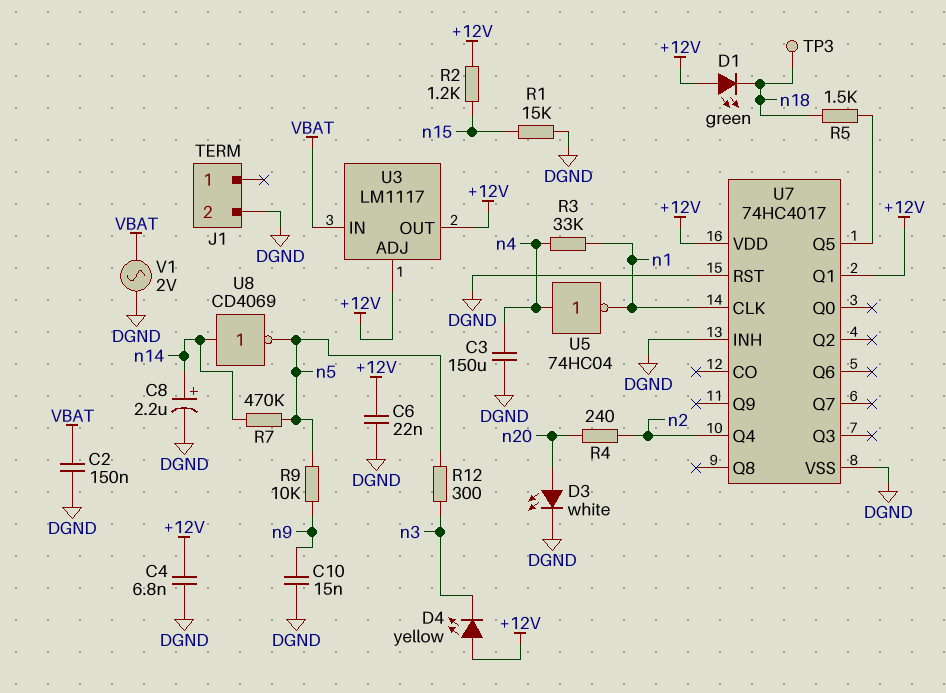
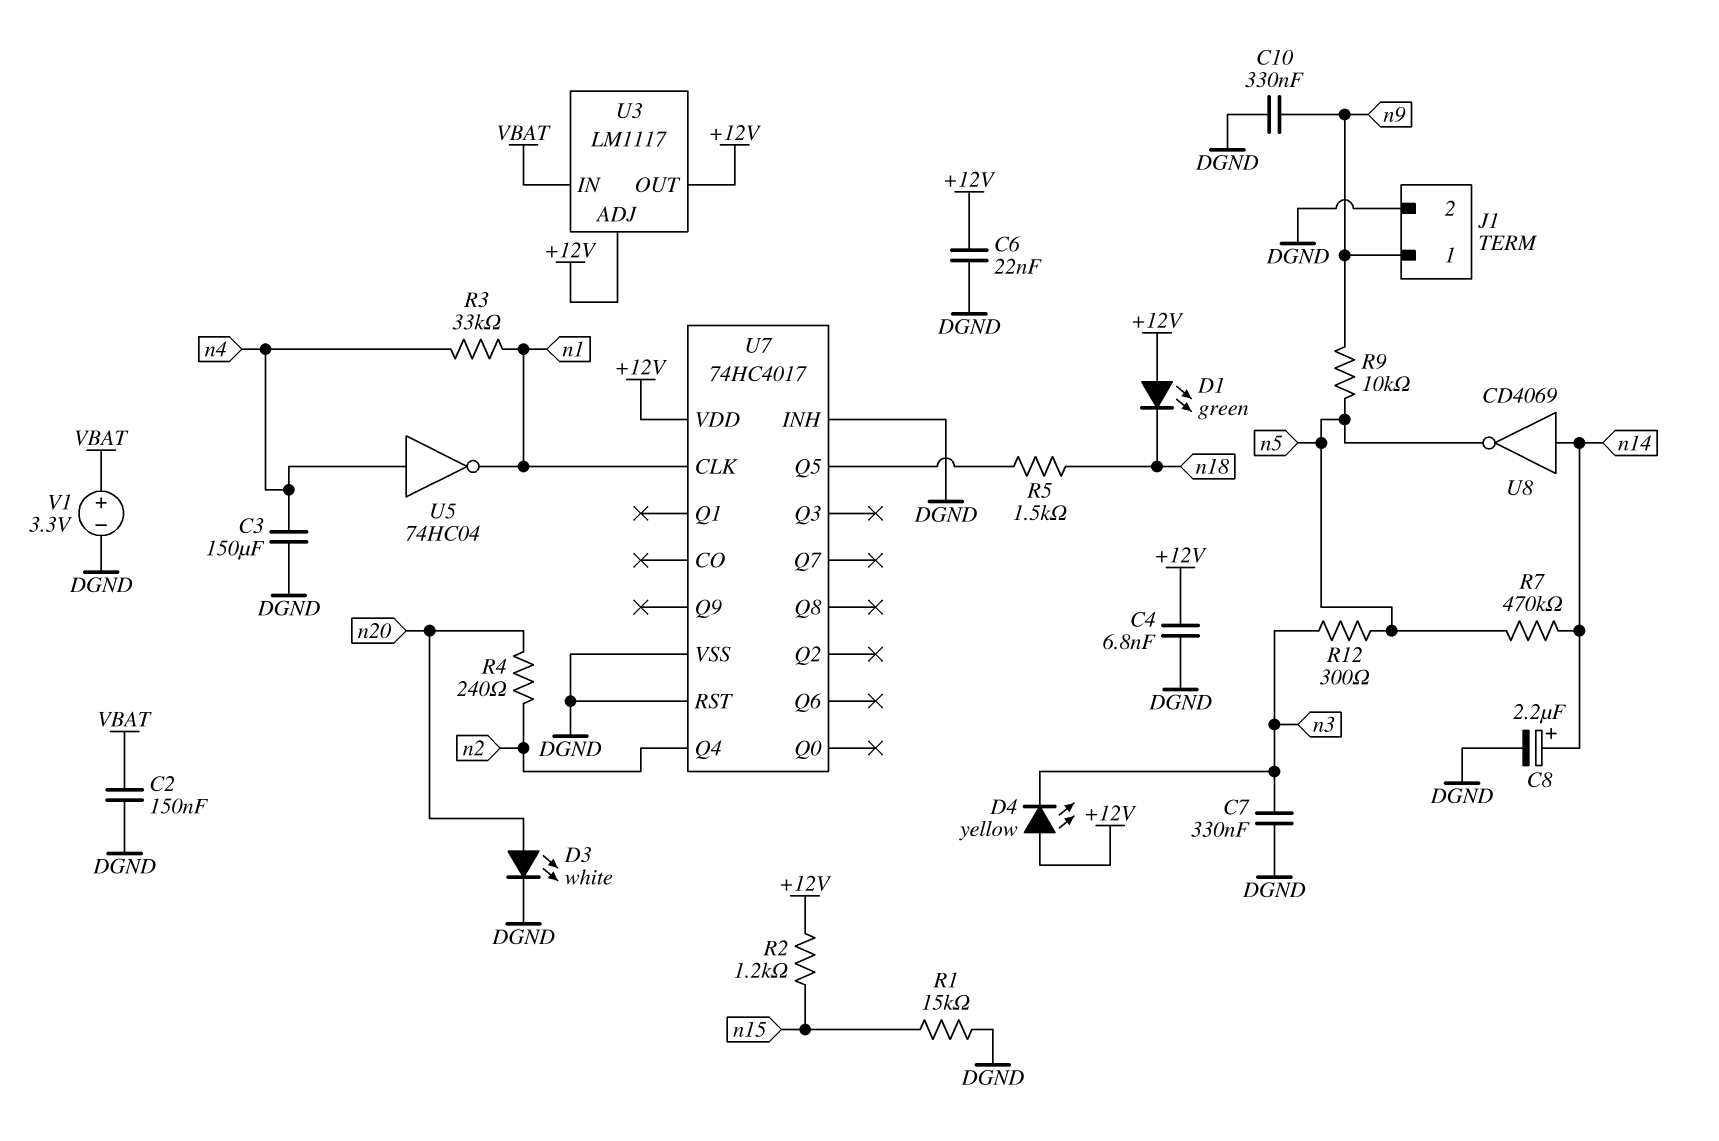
C7: none -> 330nF (DGND, n3)
C10: 15nF (DGND, n9) -> 330nF (DGND, n9)
J1 pin 1: none -> n9
TP3: test point (n18) -> none
U7 pin Q1: +12V -> none
V1: AC 2V (DGND, VBAT) -> 3.3V (plus VBAT, minus DGND)

